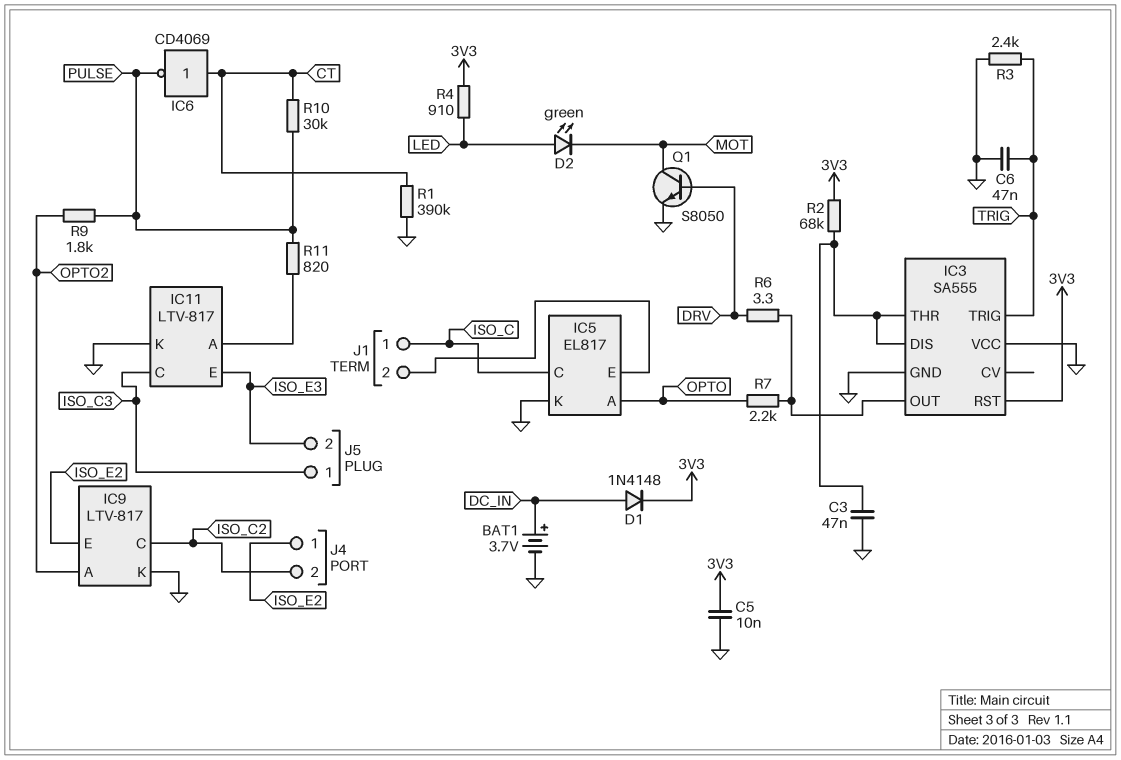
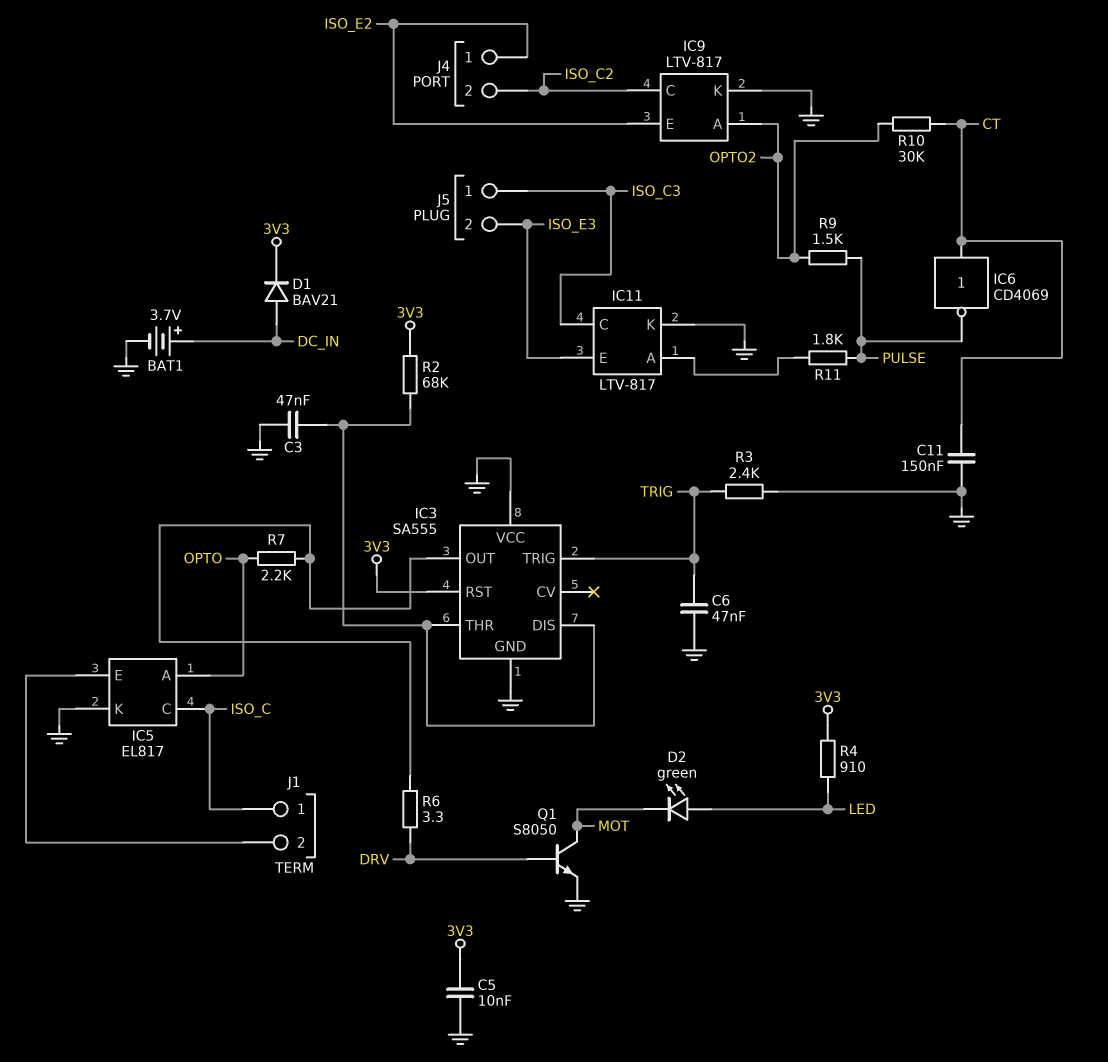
C11: none -> 150nF (CT, GND)
D1: diode 1N4148 (A DC_IN, K 3V3) -> diode BAV21 (A DC_IN, K 3V3)
R1: 390k (CT, GND) -> none
R9: 1.8k (OPTO2, PULSE) -> 1.5k (OPTO2, PULSE)
R10: 30k (CT, PULSE) -> 30k (CT, OPTO2)
R11: 820 (IC11/A, PULSE) -> 1.8k (IC11/A, PULSE)

